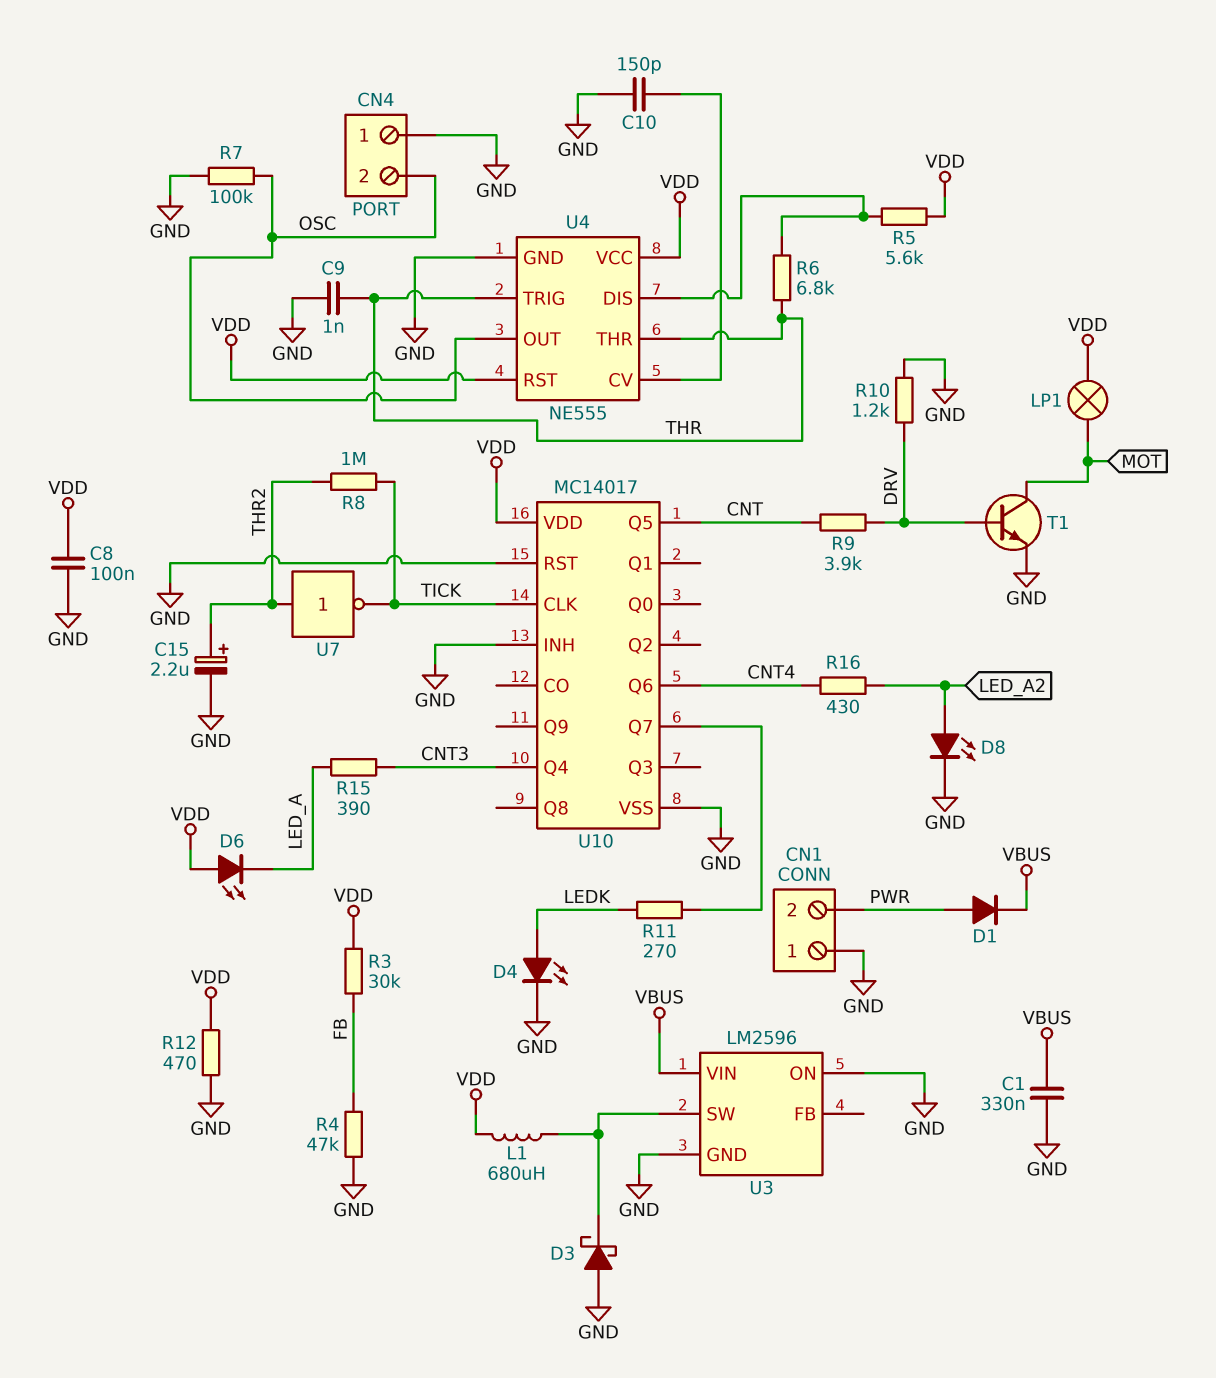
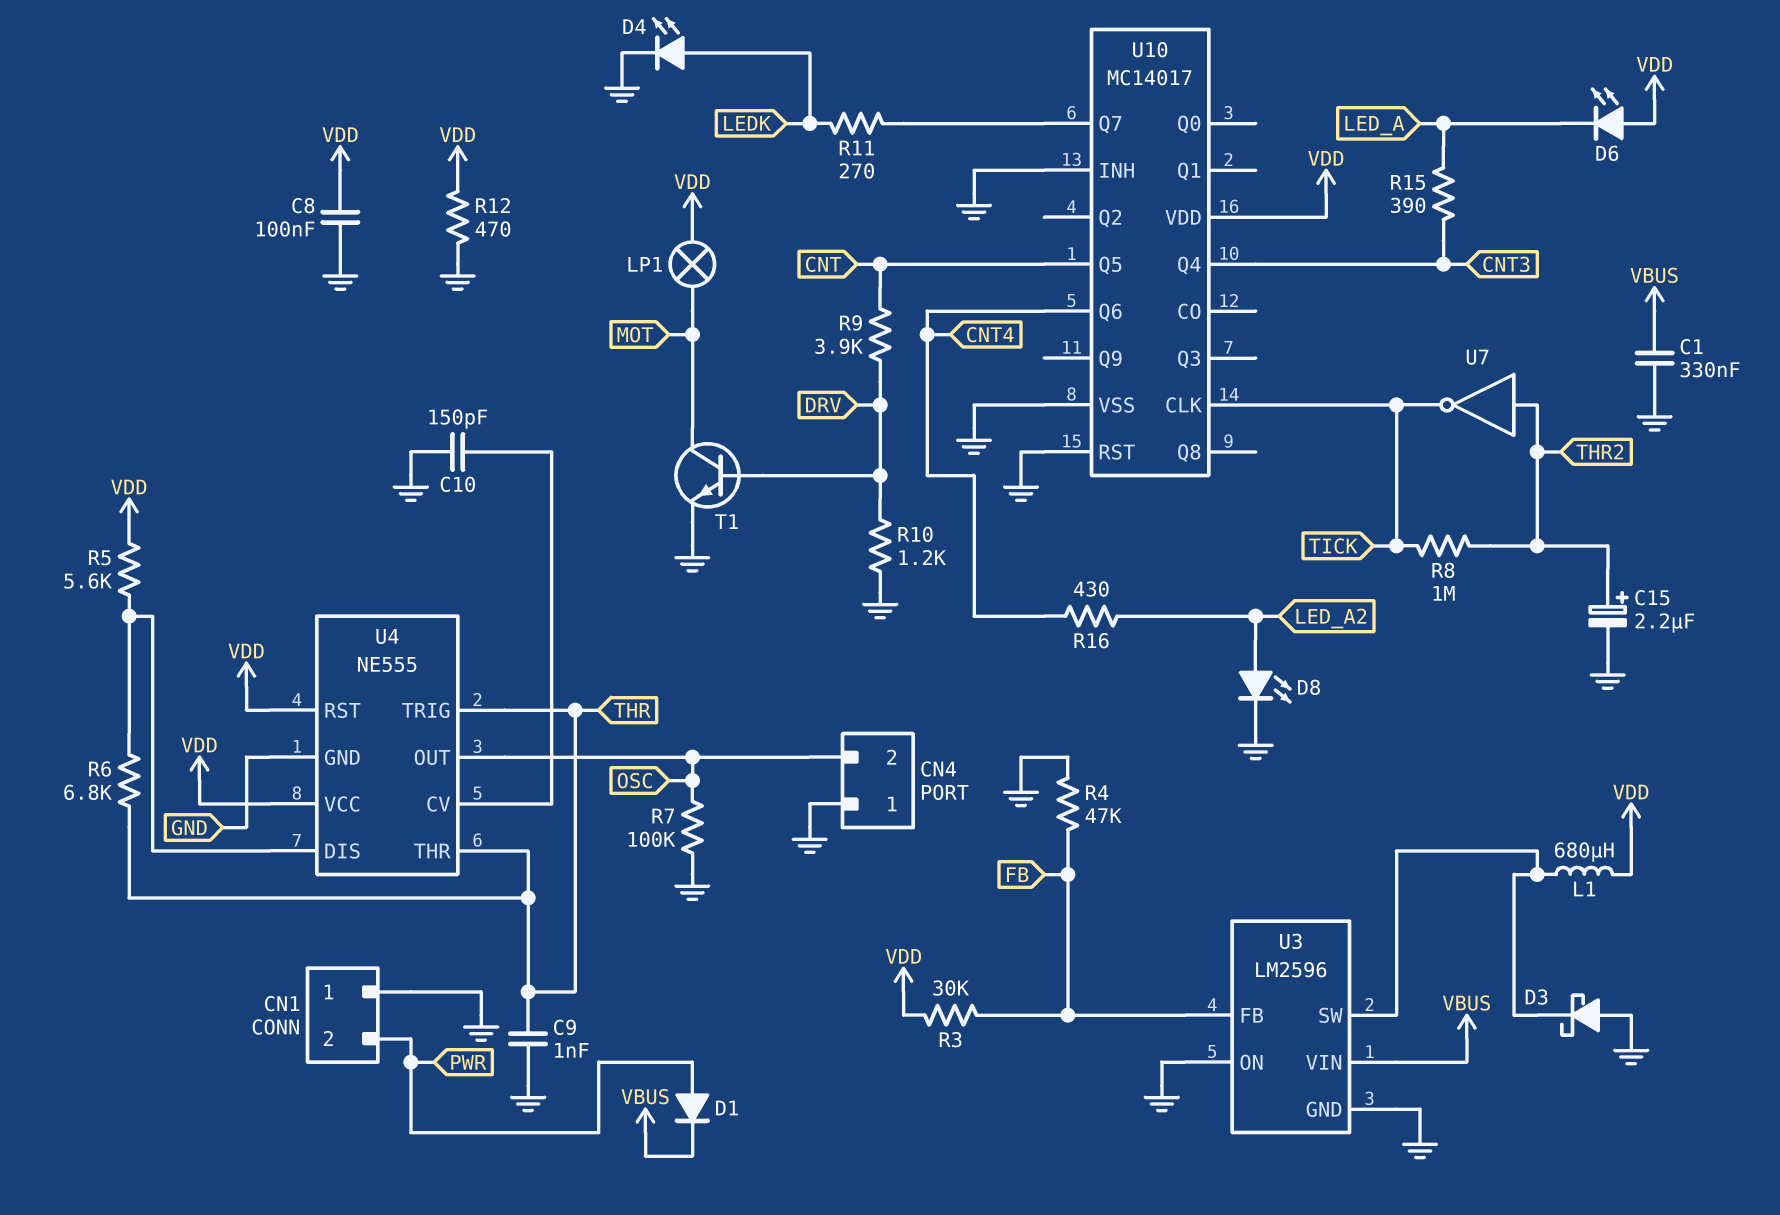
U3 pin FB: none -> FB

